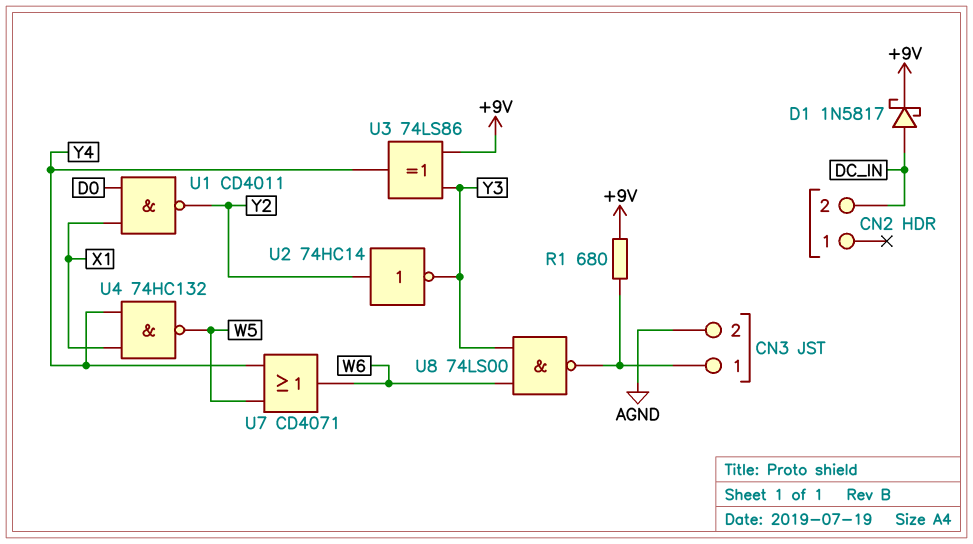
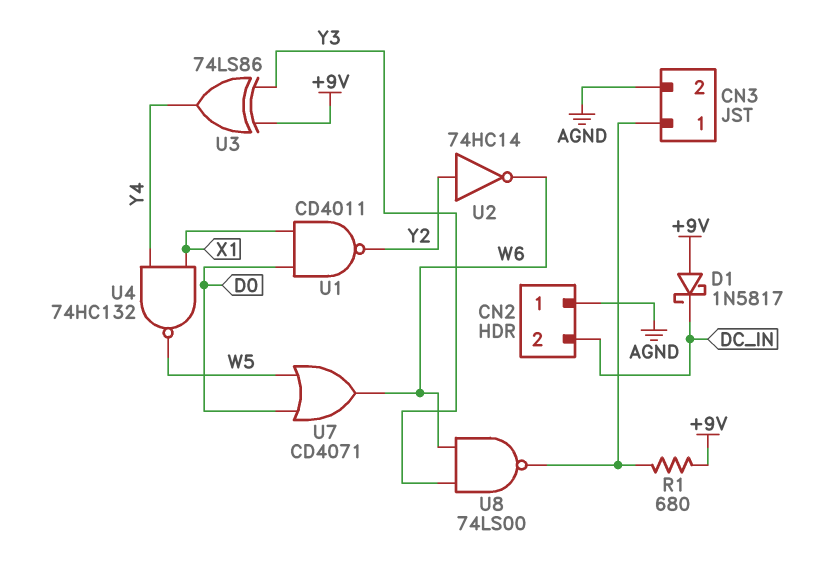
CN2 pin 1: none -> AGND
D1: schottky 1N5817 (A DC_IN, K +9V) -> schottky 1N5817 (A +9V, K DC_IN)
U2: NOT 74HC14 (in Y2, out Y3) -> NOT 74HC14 (in Y2, out W6)
U7: OR CD4071 (in W5, in Y4, out W6) -> OR CD4071 (in D0, in W5, out W6)

